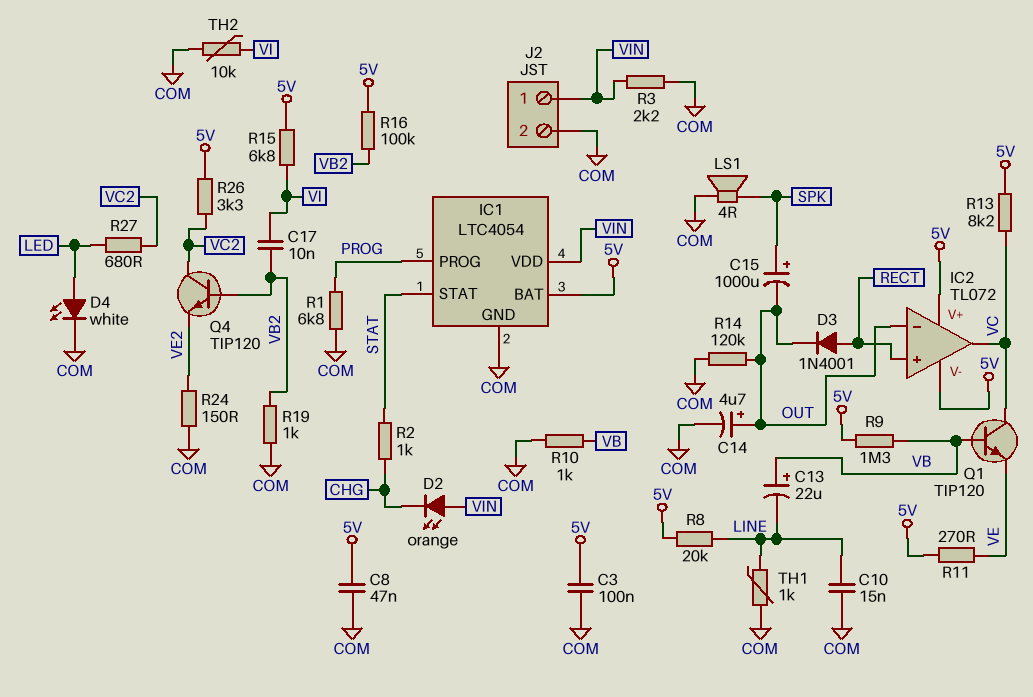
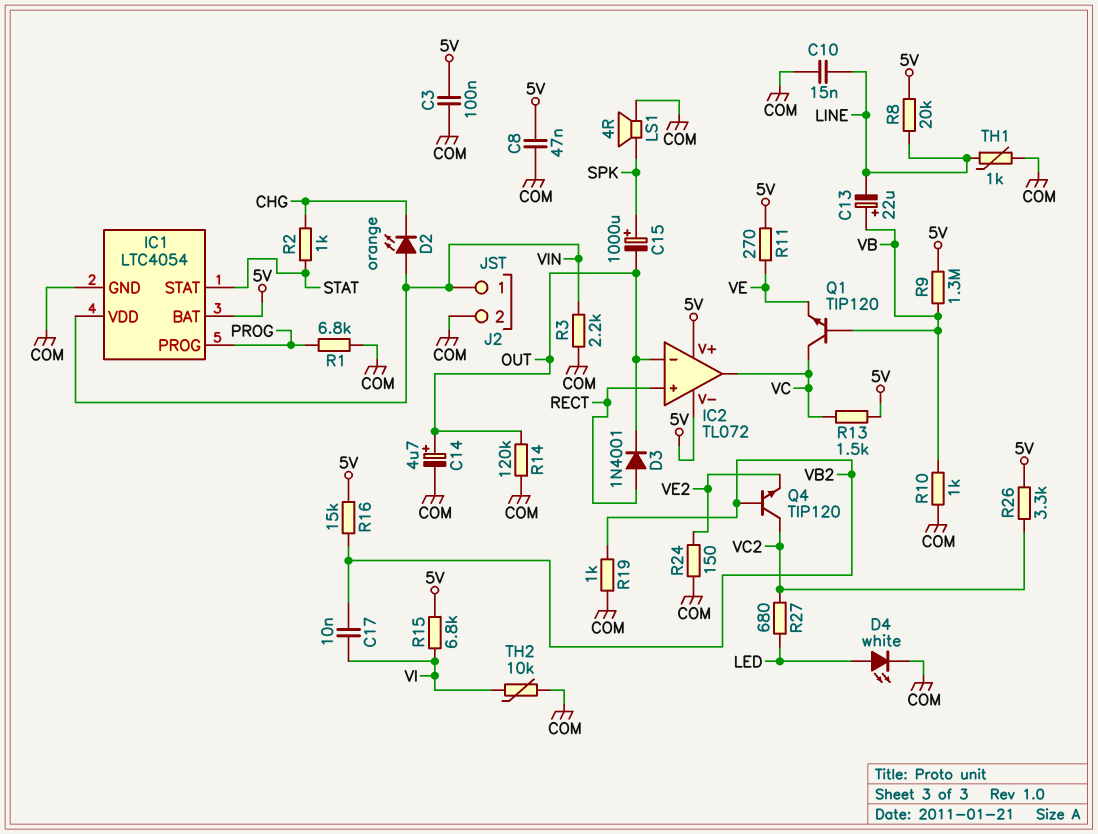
R13: 8.2k (5V, VC) -> 1.5k (5V, VC)
R16: 100k (5V, VB2) -> 15k (5V, VB2)

